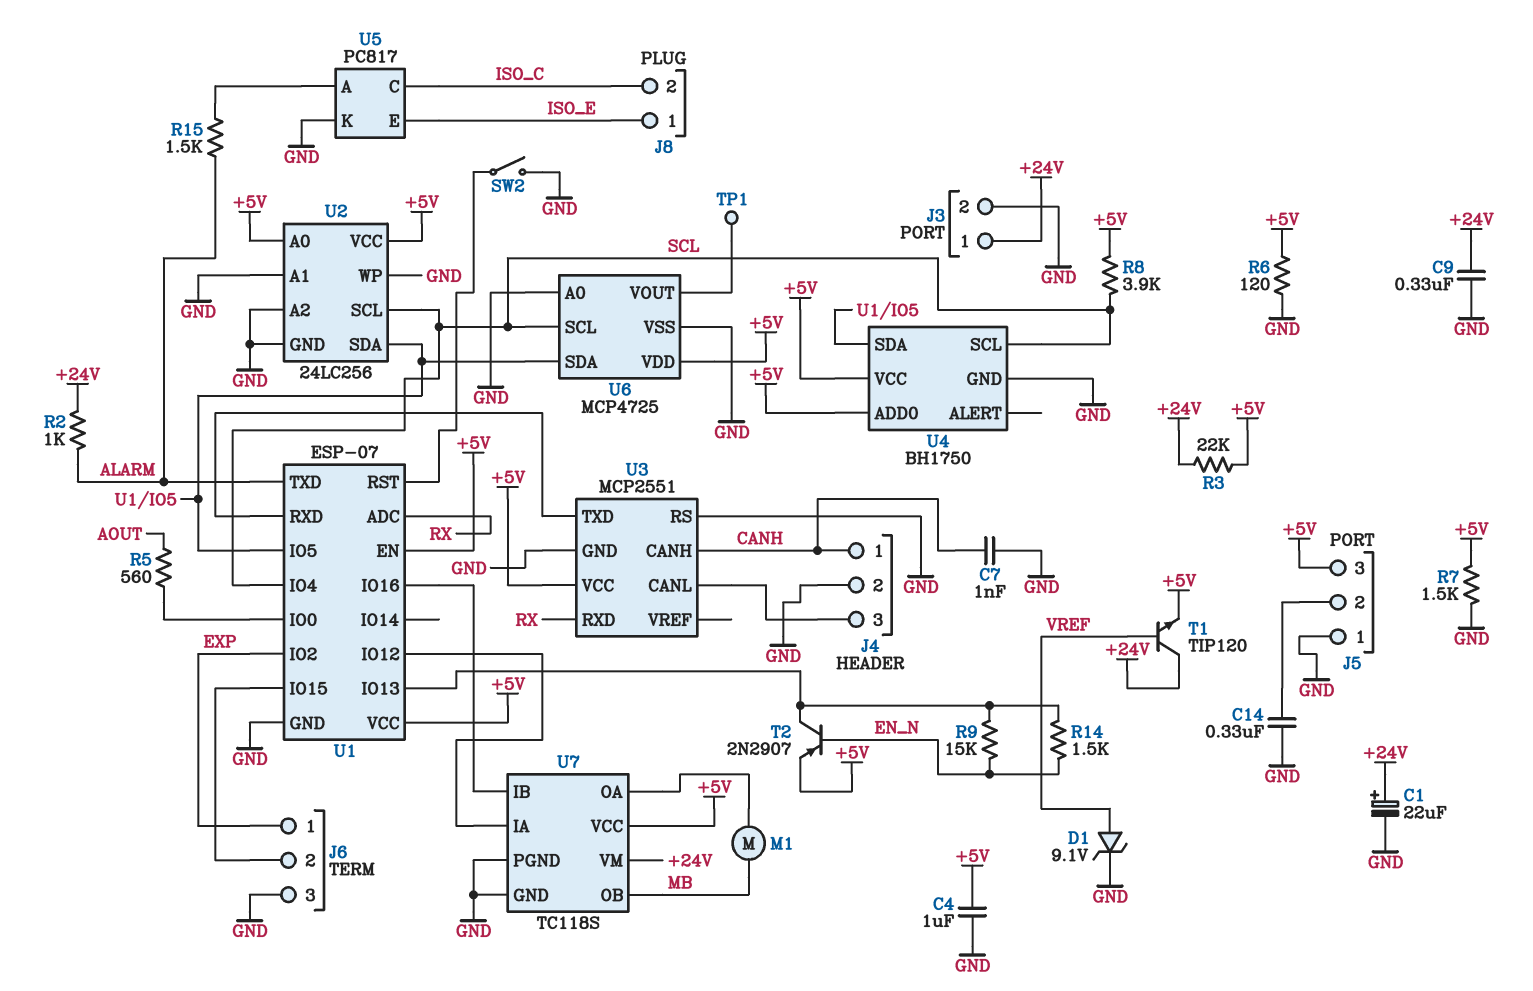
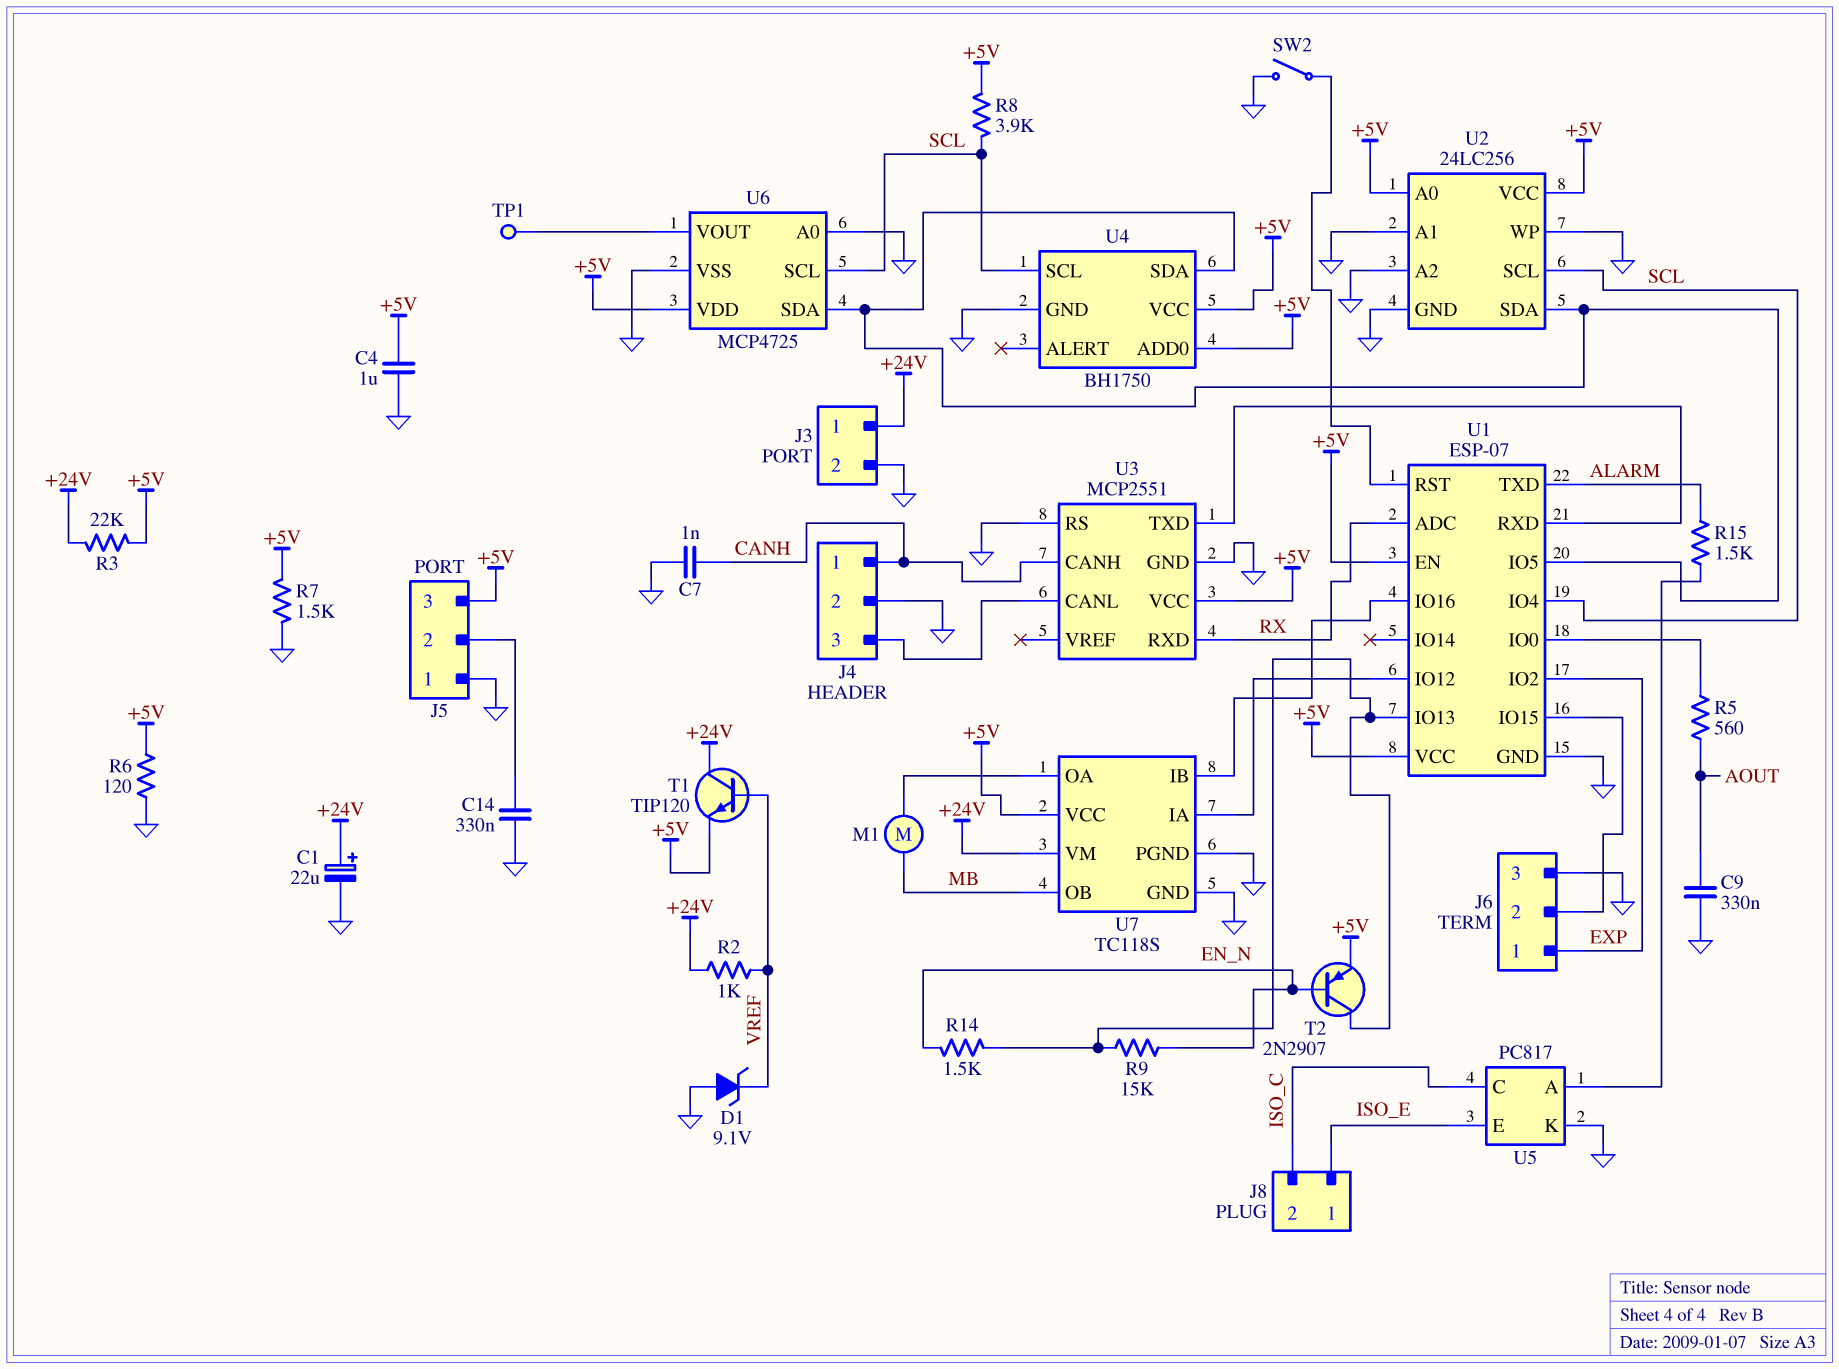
C9: 330nF (+24V, GND) -> 330nF (AOUT, GND)
D1: zener 9.1V (A VREF, K GND) -> zener 9.1V (A GND, K VREF)
R2: 1k (+24V, ALARM) -> 1k (+24V, VREF)

